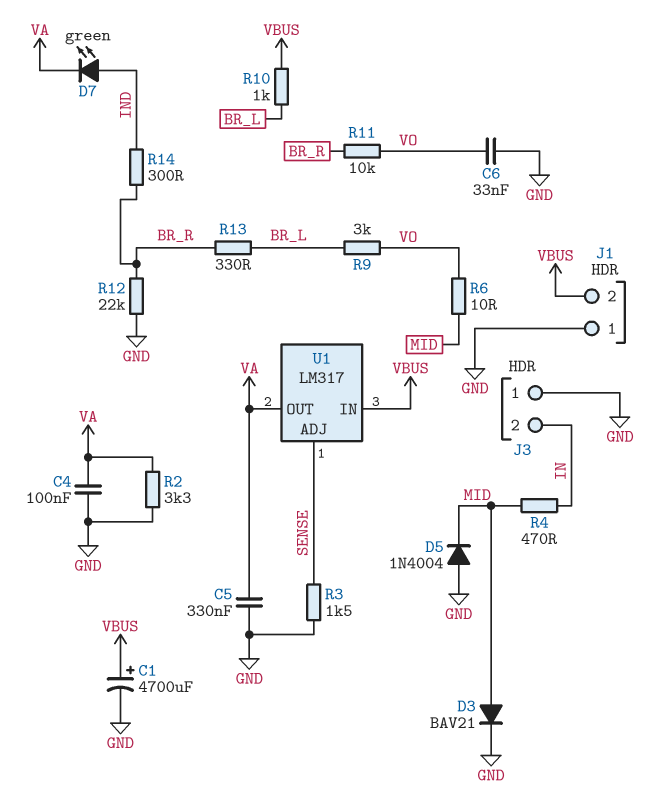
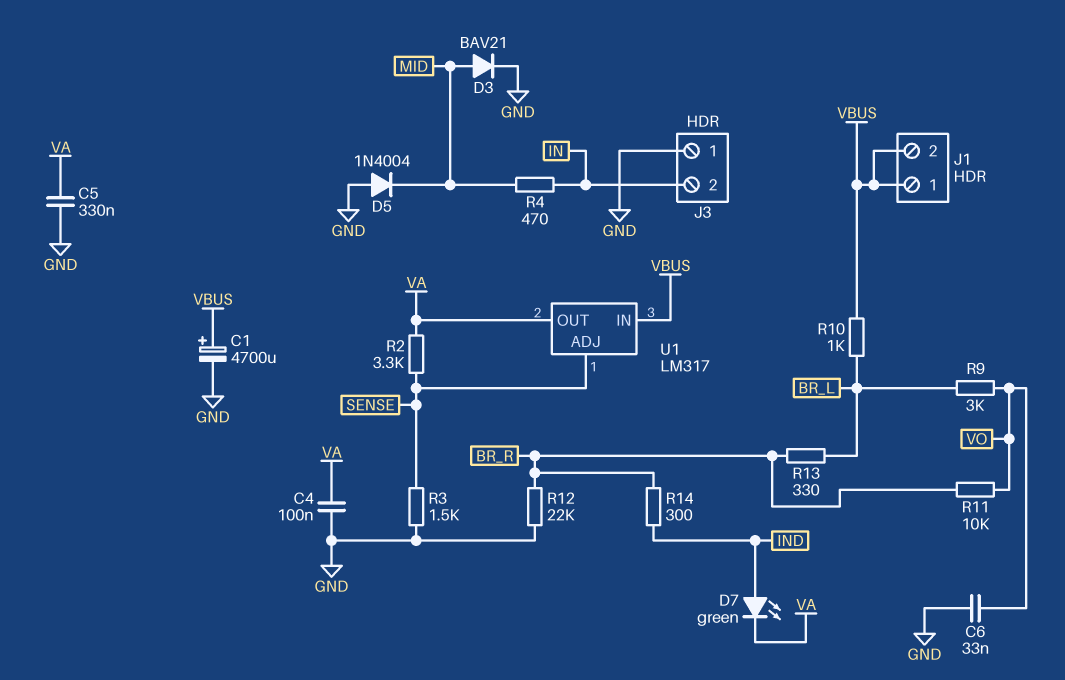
J1 pin 1: GND -> VBUS
R2: 3.3k (GND, VA) -> 3.3k (SENSE, VA)
R6: 10 (MID, VO) -> none

